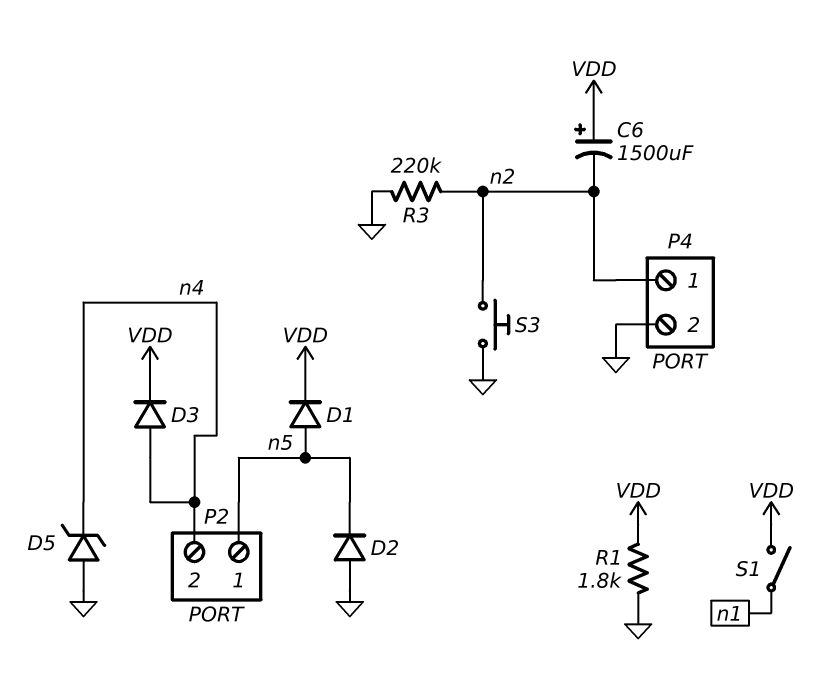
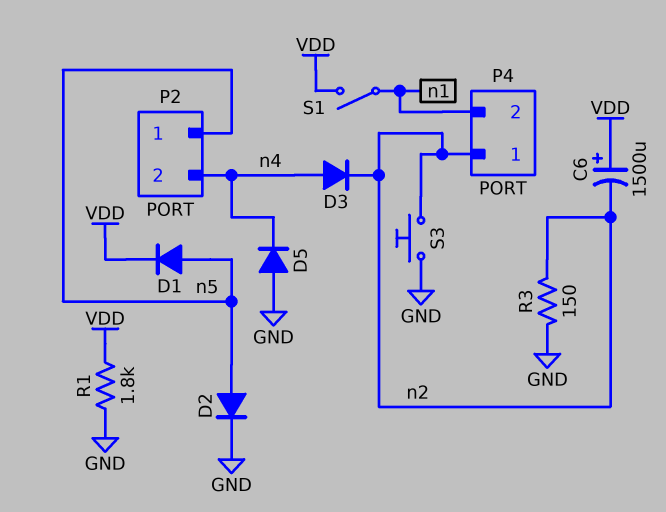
D2: diode (A GND, K n5) -> diode (A n5, K GND)
D3: diode (A n4, K VDD) -> diode (A n4, K n2)
D5: zener (A GND, K n4) -> diode (A GND, K n4)
P4 pin 2: GND -> n1
R3: 220k (GND, n2) -> 150 (GND, n2)

